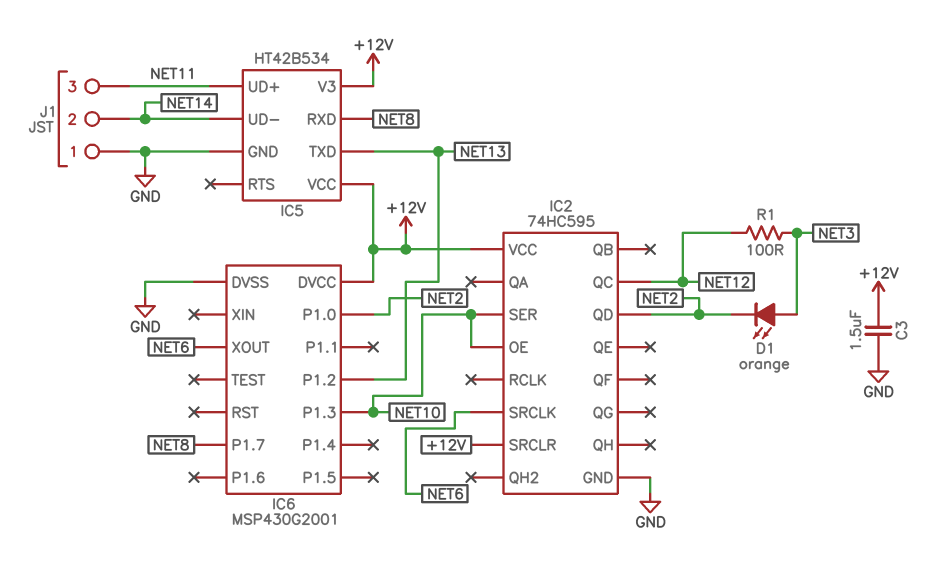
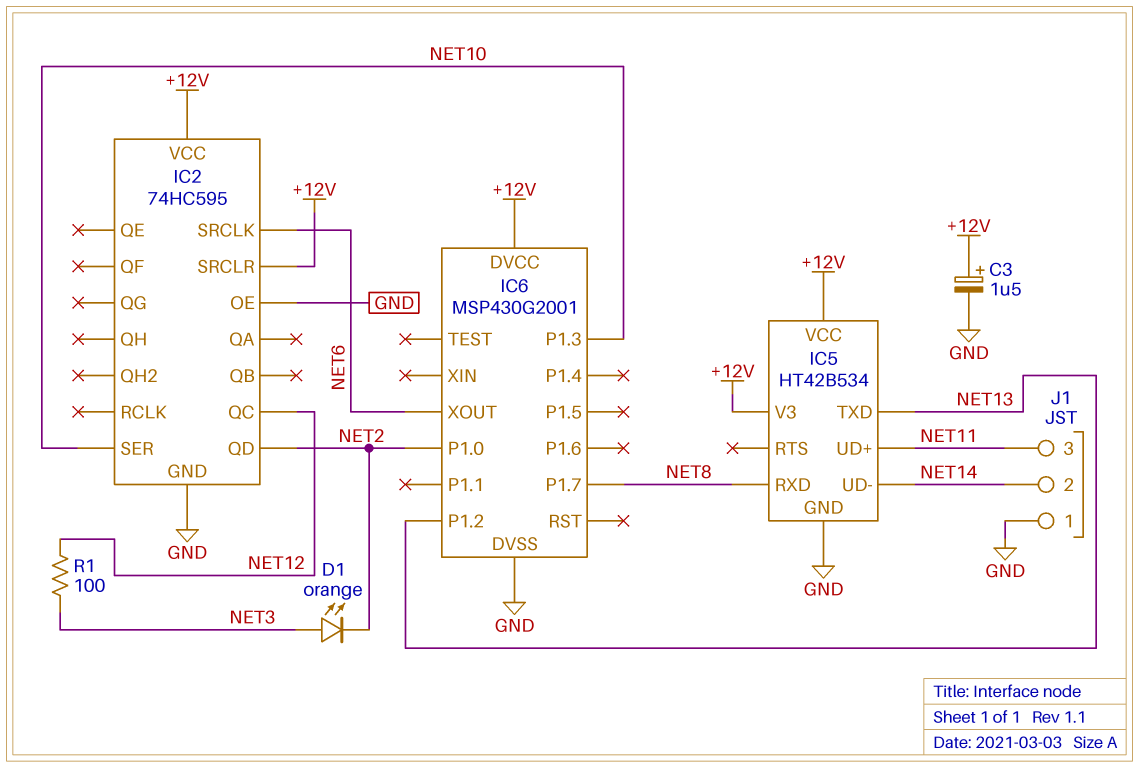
C3: 1.5uF (+12V, GND) -> 1.5uF (plus +12V, minus GND)
IC2 pin OE: NET10 -> GND

